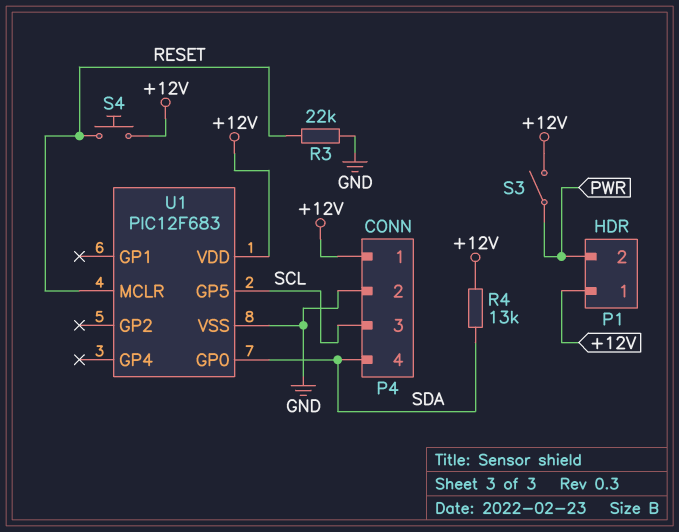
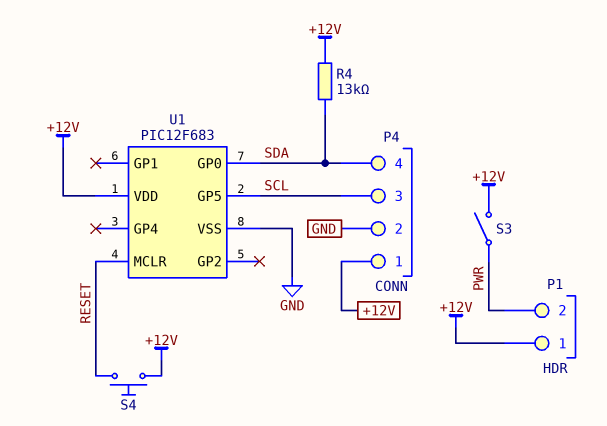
R3: 22k (GND, RESET) -> none

